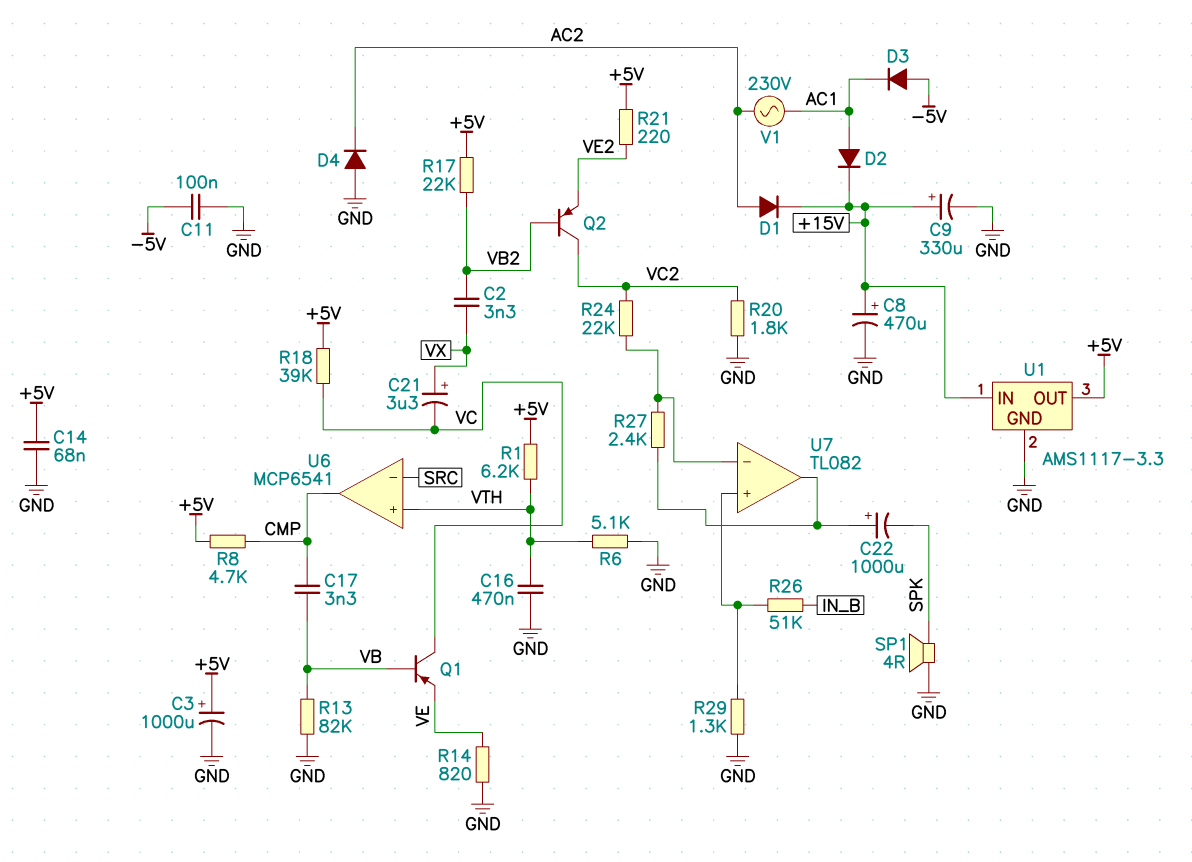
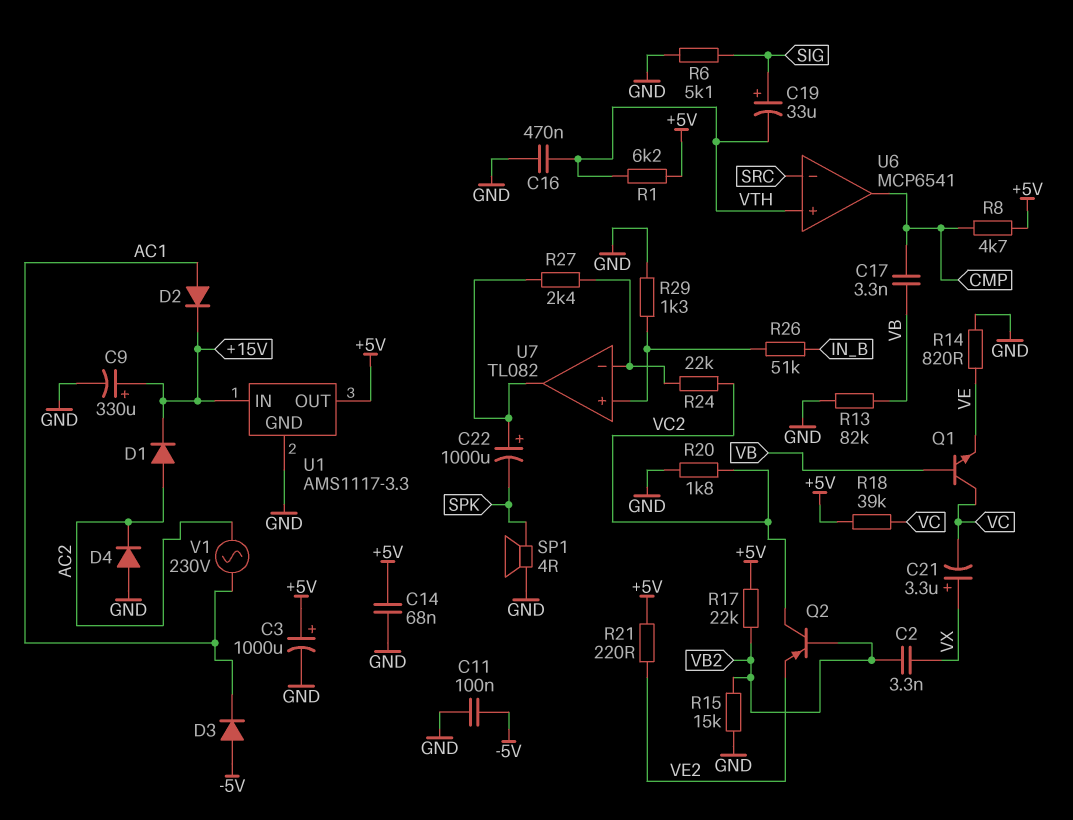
C8: 470uF (plus +15V, minus GND) -> none
C19: none -> 33uF (plus SIG, minus VTH)
Q1: PNP (B VB, C VC, E VE) -> NPN (B VB, C VC, E VE)
R6: 5.1k (GND, VTH) -> 5.1k (GND, SIG)
R15: none -> 15k (GND, VB2)

